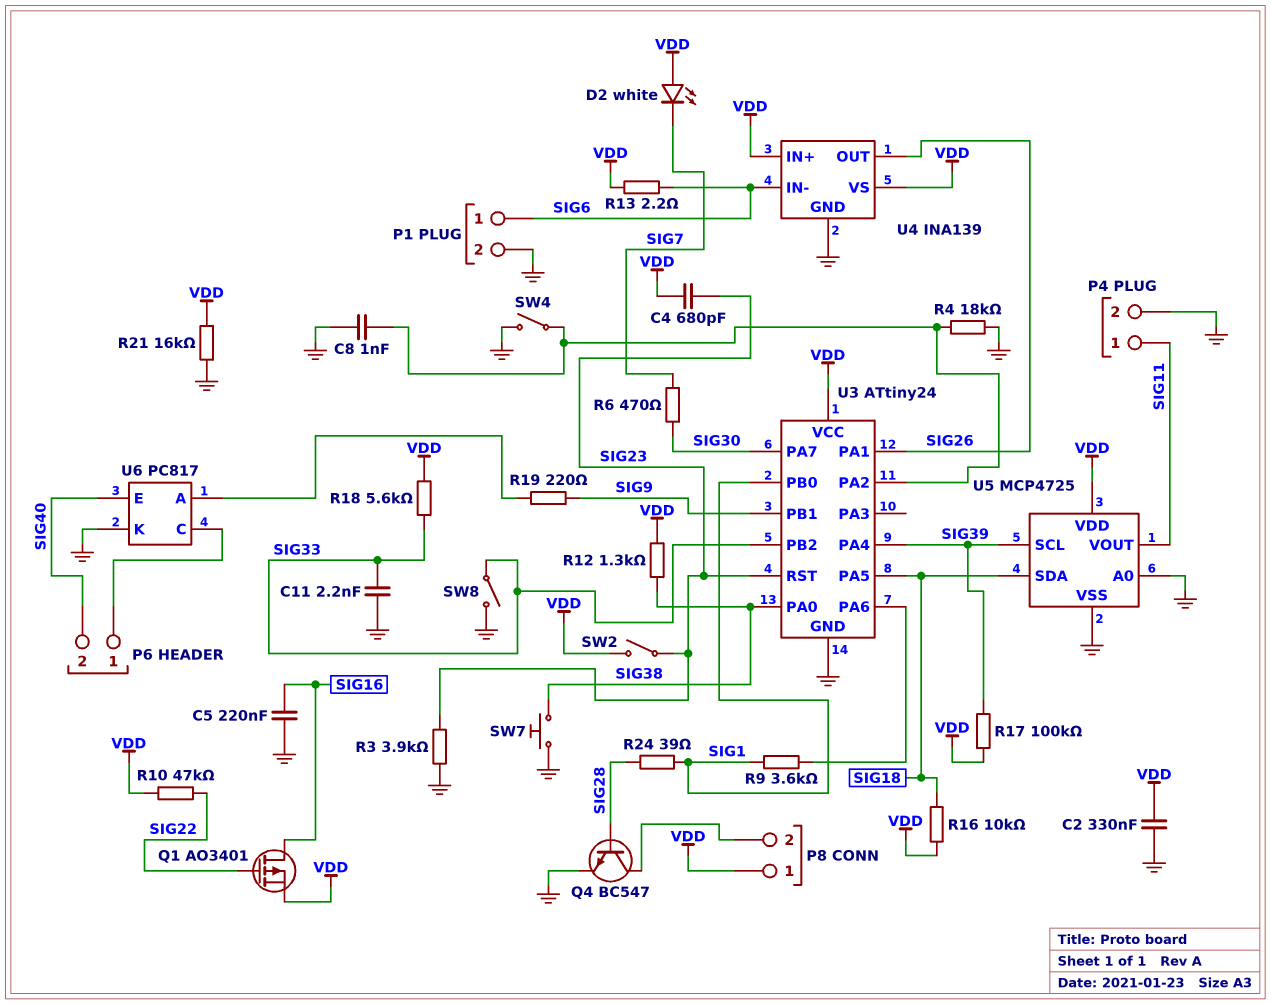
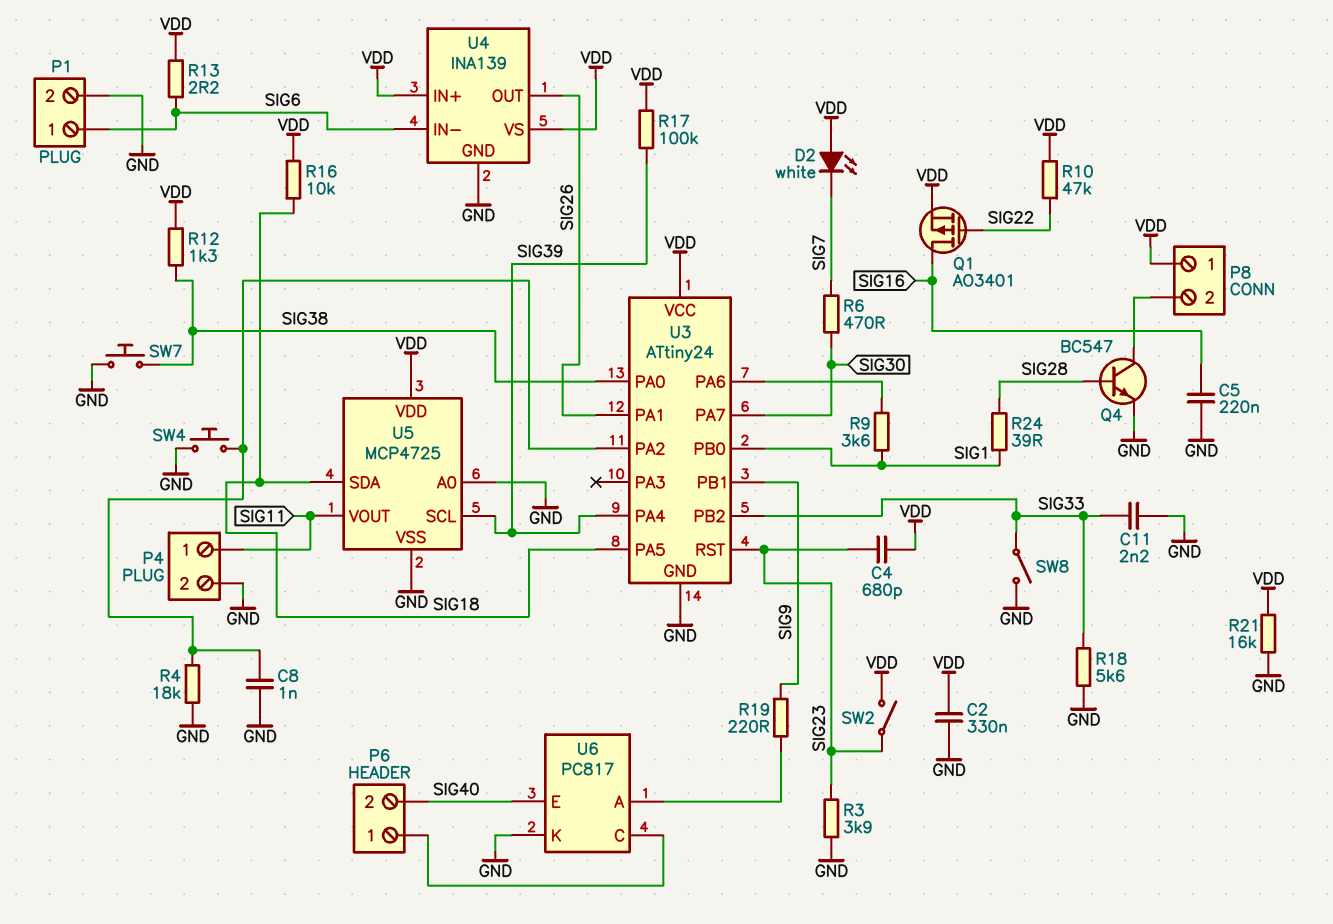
R18: 5.6k (SIG33, VDD) -> 5.6k (GND, SIG33)
SW4: switch (GND, U3/PA2) -> button (GND, U3/PA2)

